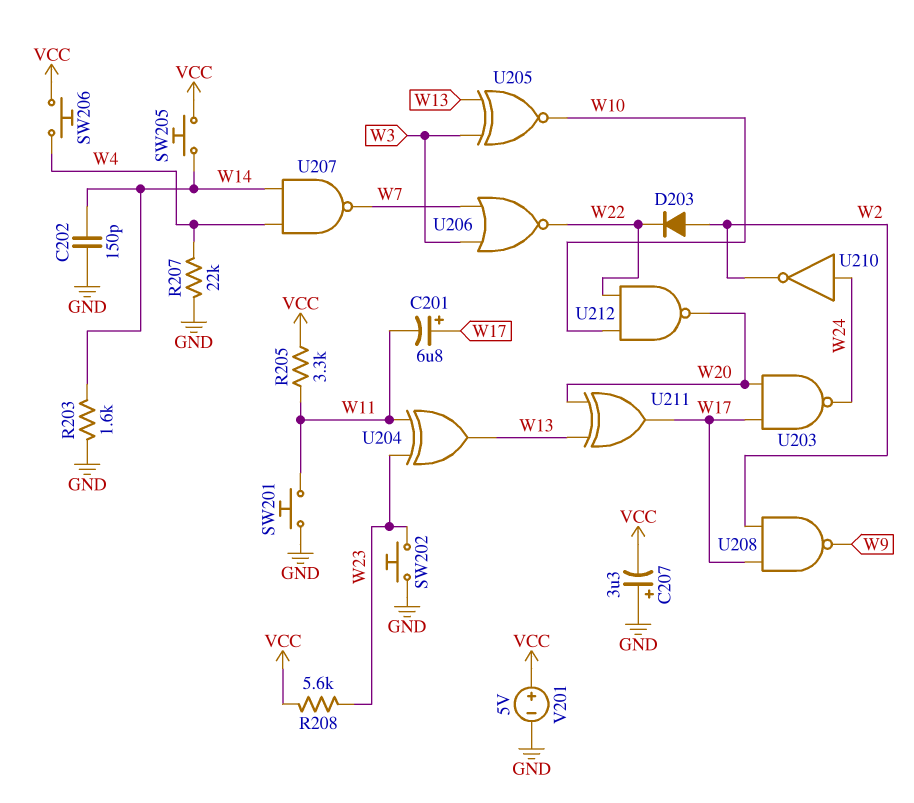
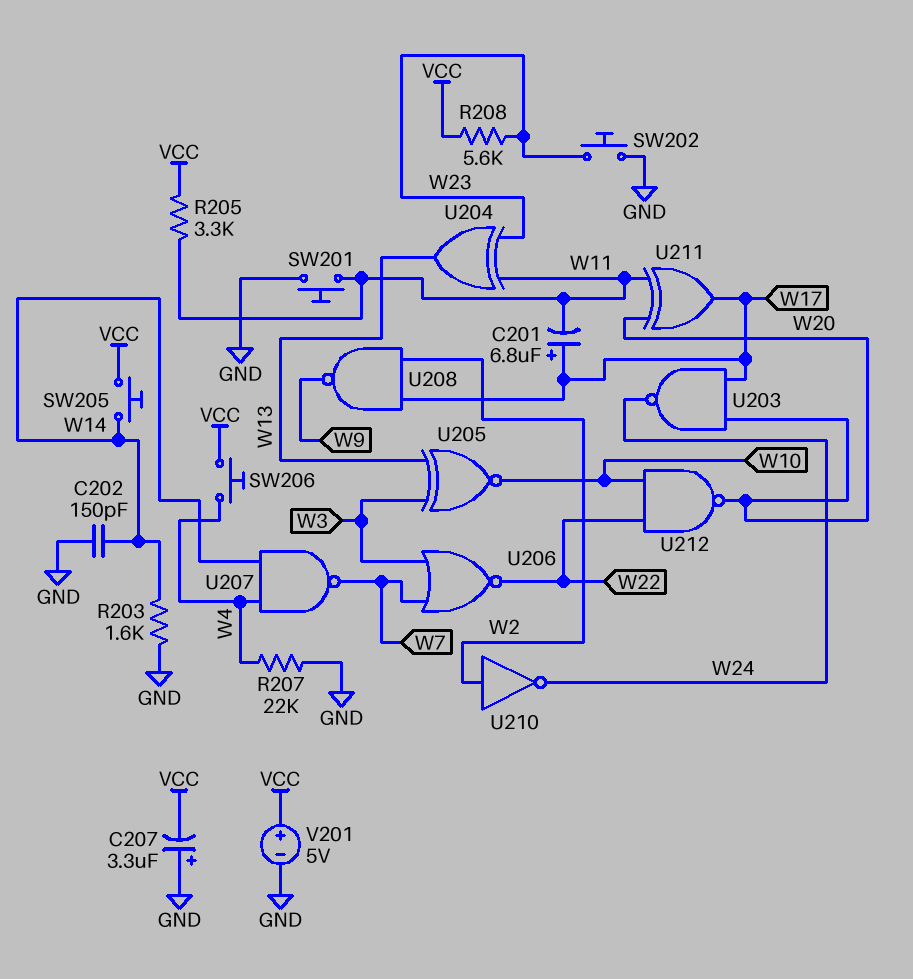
D203: diode (A W2, K W22) -> none
U210: NOT (in W24, out W2) -> NOT (in W2, out W24)
U211: XOR (in W13, in W20, out W17) -> XOR (in W11, in W20, out W17)

